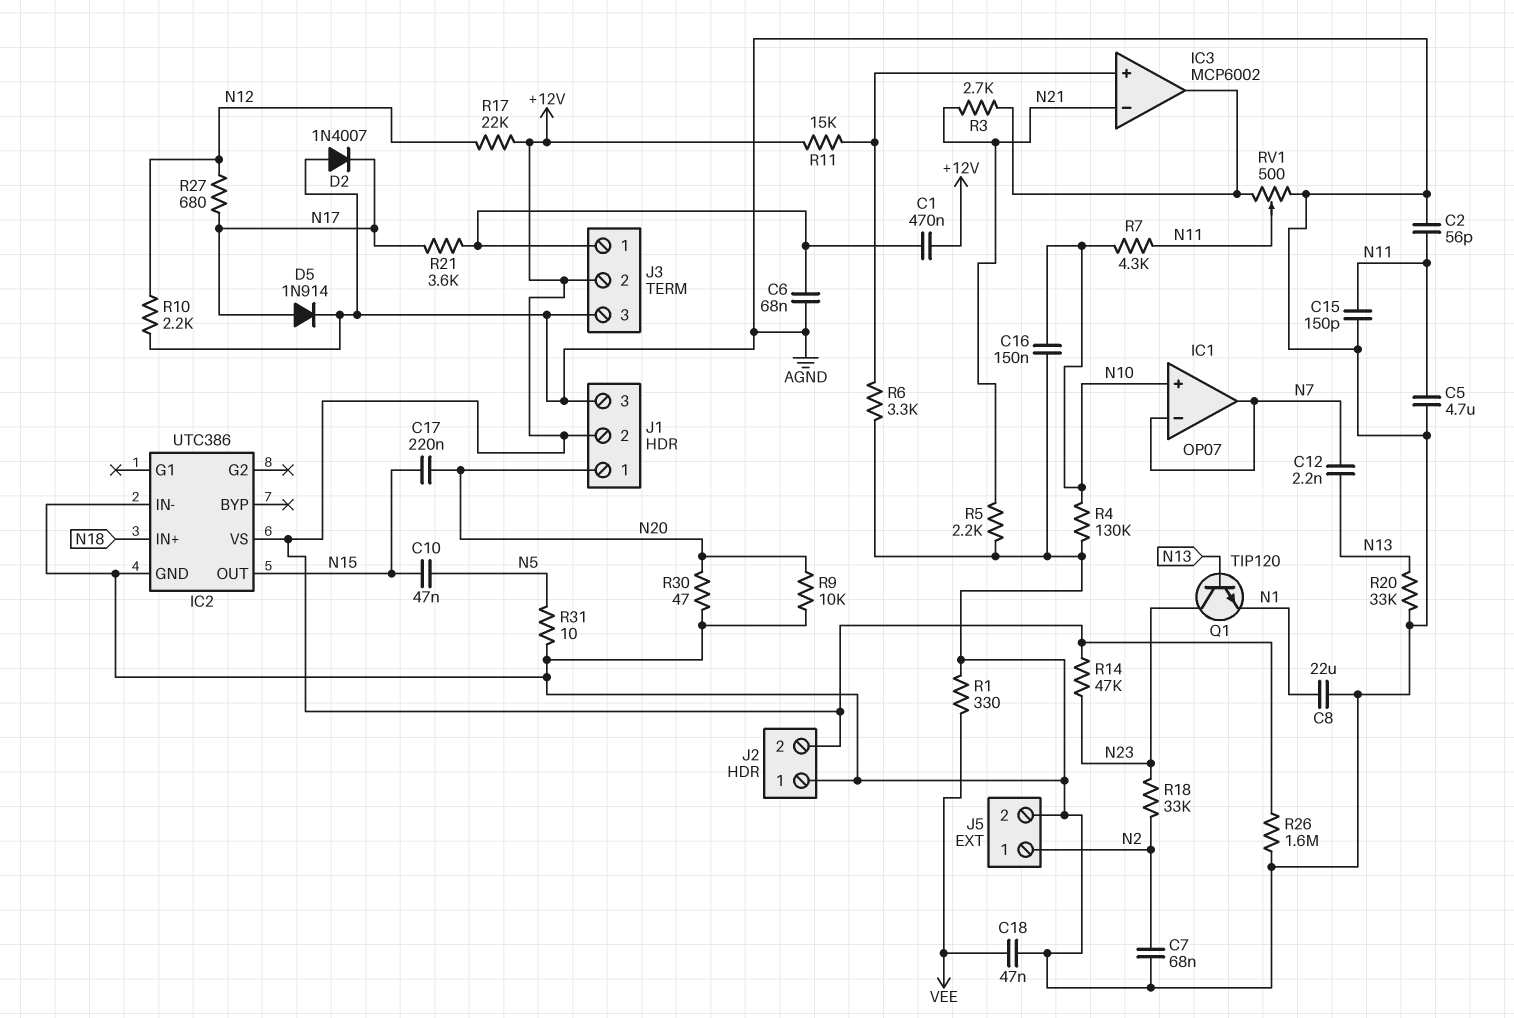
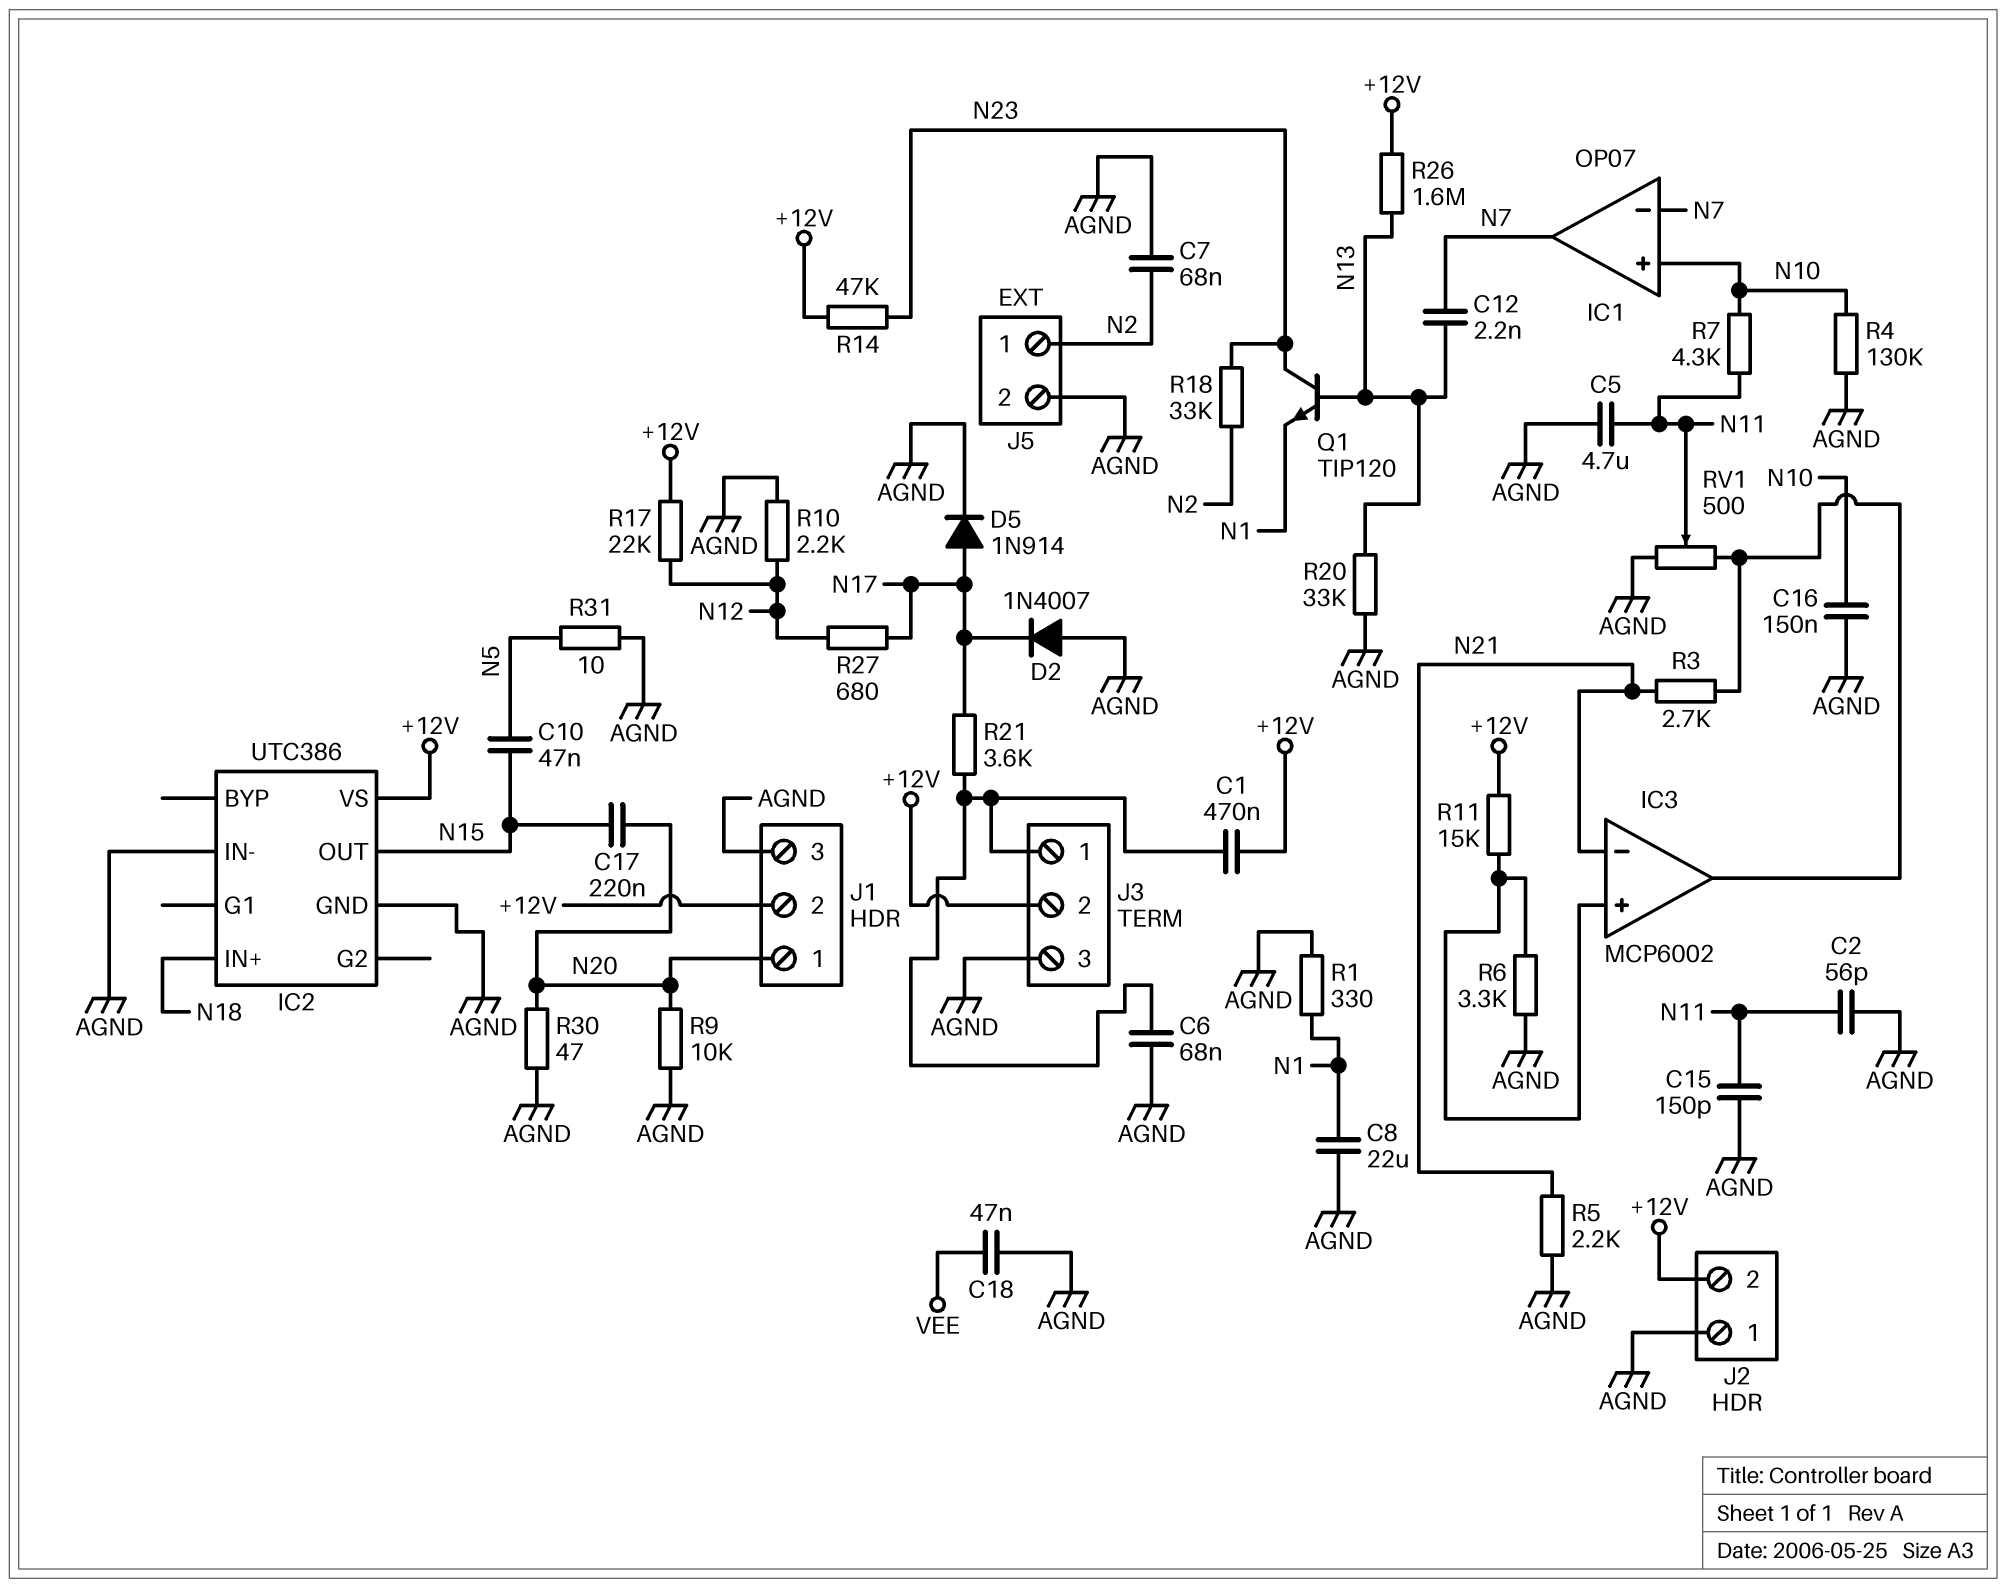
R1: 330 (AGND, VEE) -> 330 (AGND, N1)
R26: 1.6M (+12V, AGND) -> 1.6M (+12V, N13)

